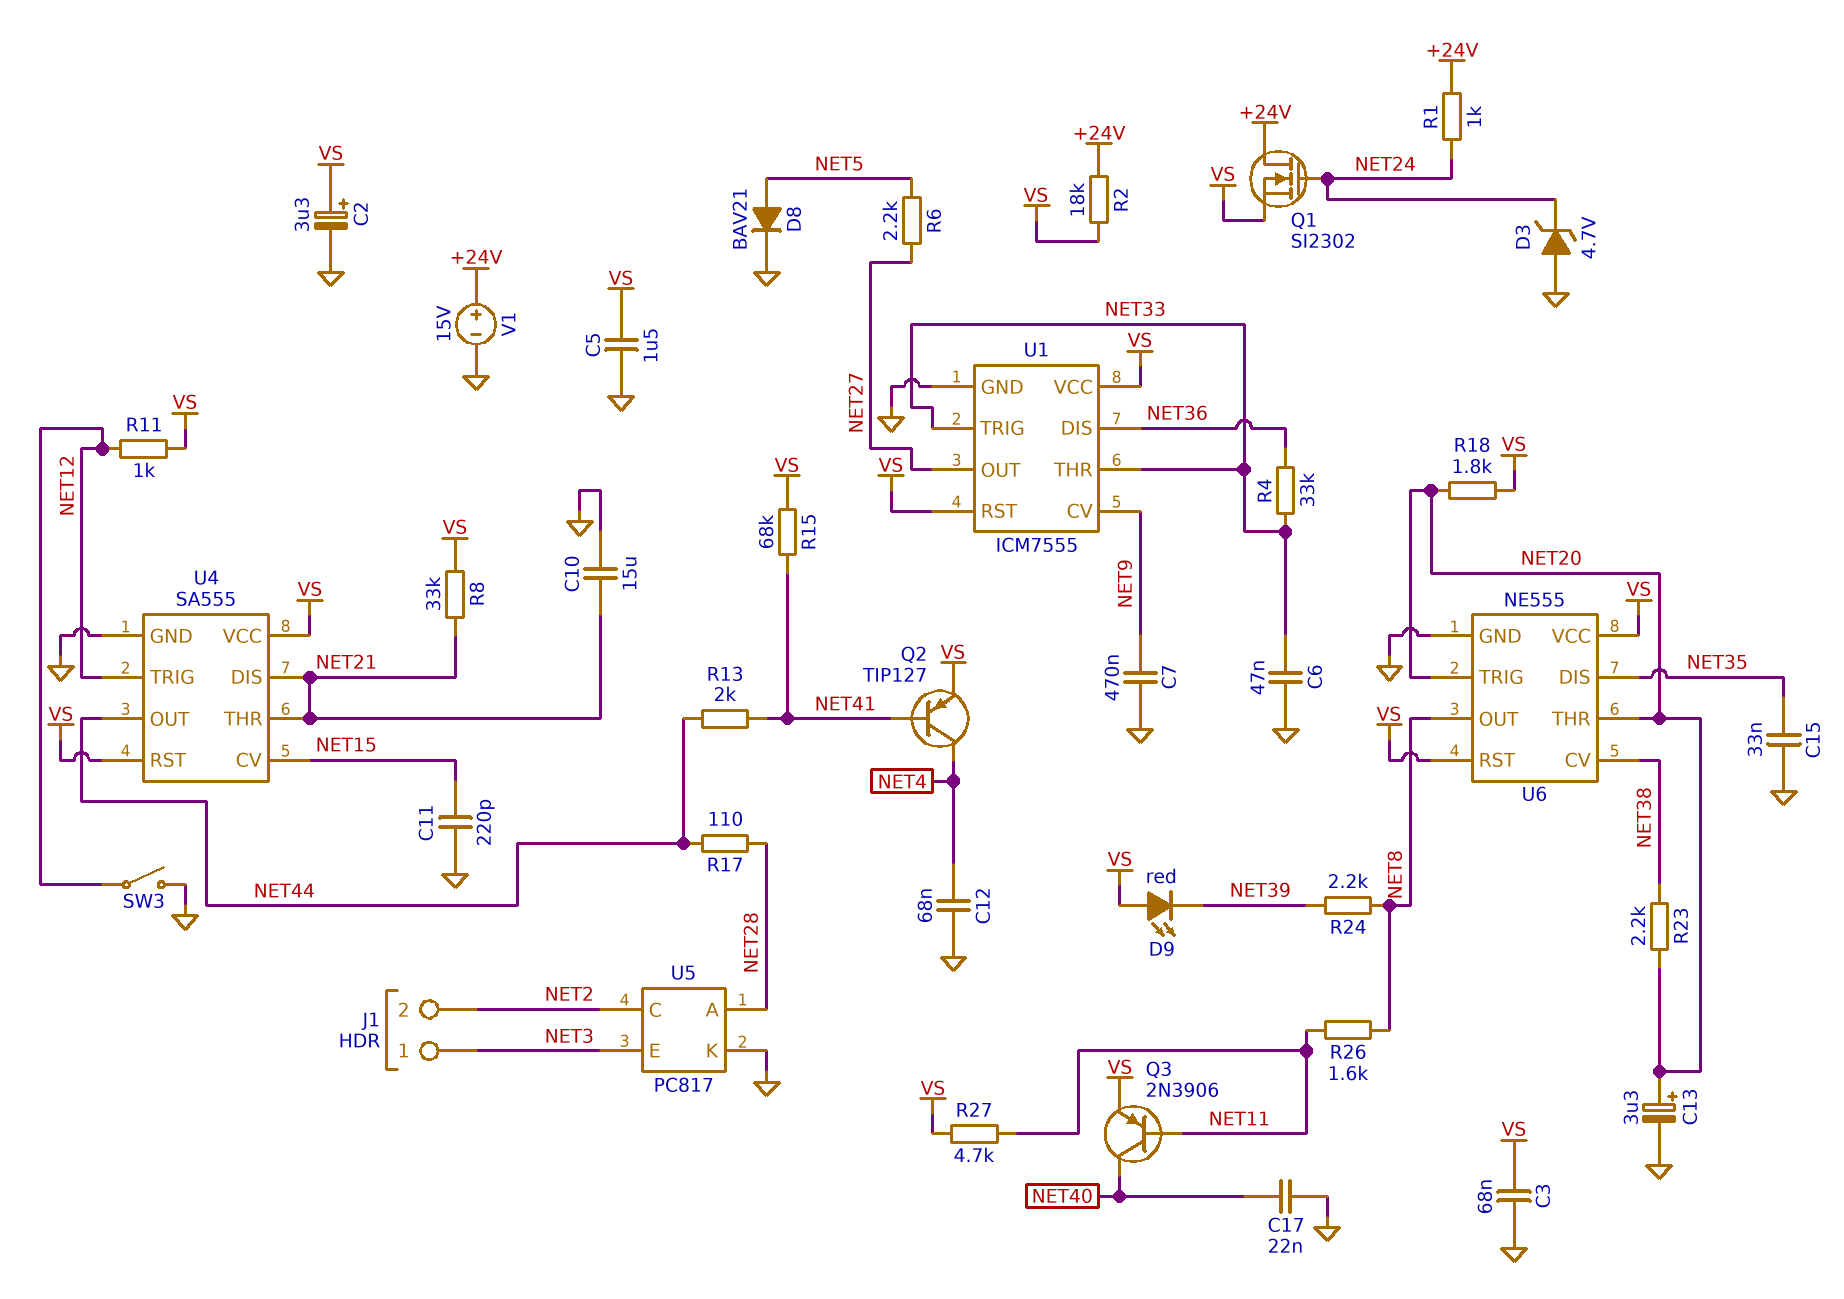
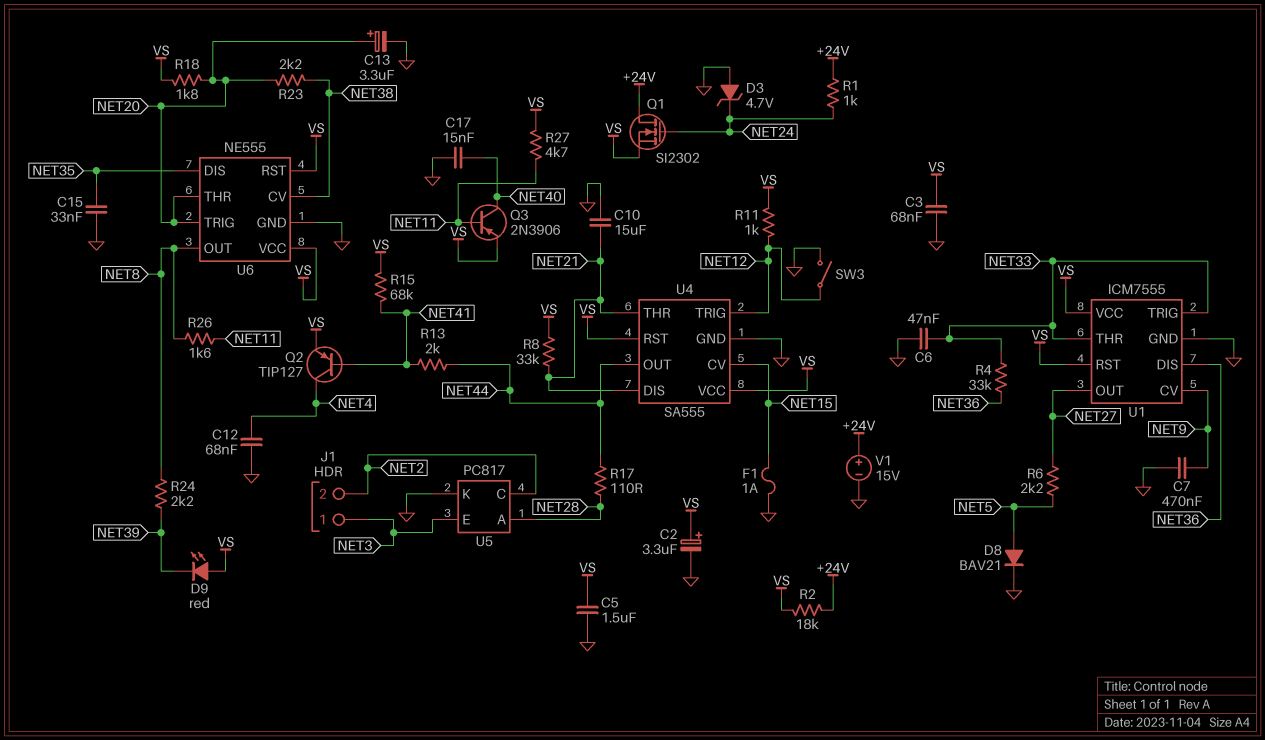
C11: 220pF (GND, NET15) -> none
C17: 22nF (GND, NET40) -> 15nF (GND, NET40)
F1: none -> 1A (GND, NET15)

